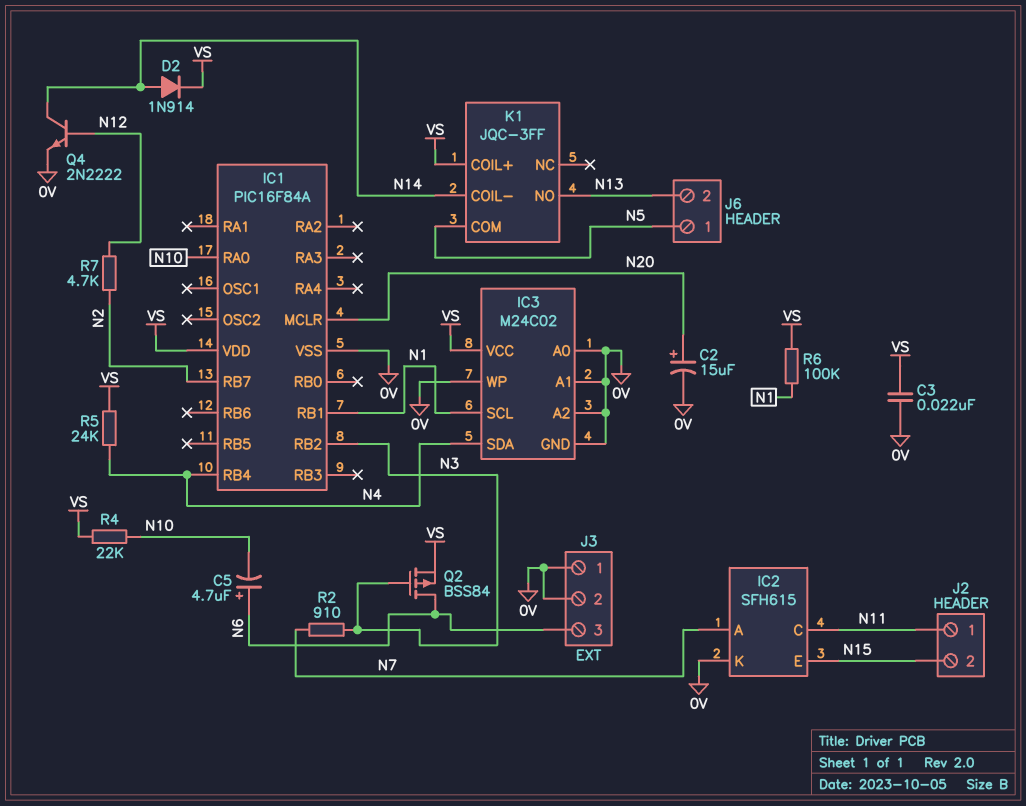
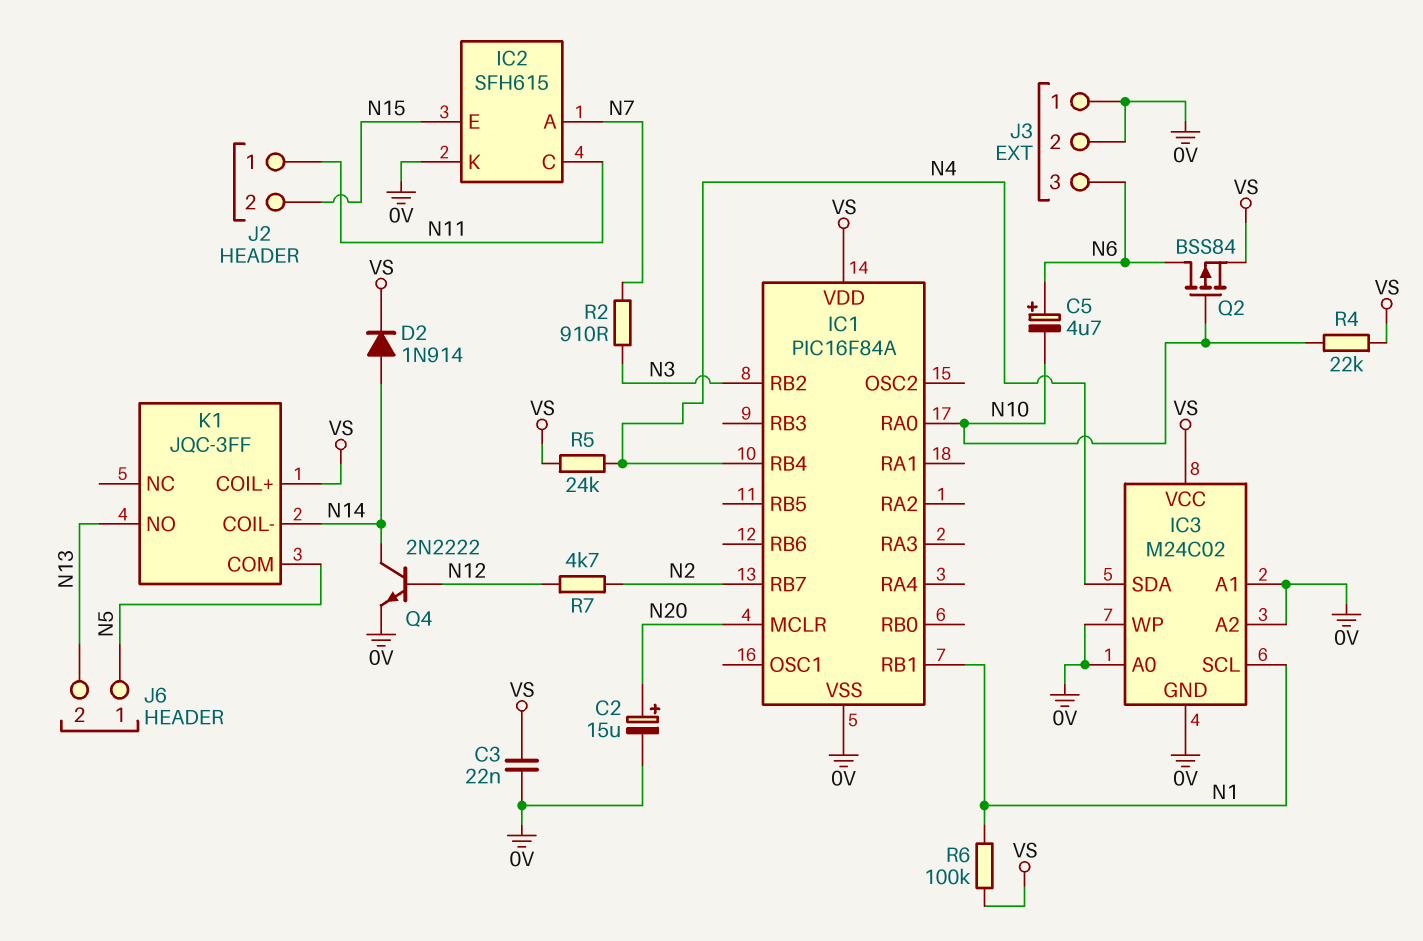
Q2: PMOS BSS84 (G N3, D N6, S VS) -> PMOS BSS84 (G N10, D N6, S VS)

